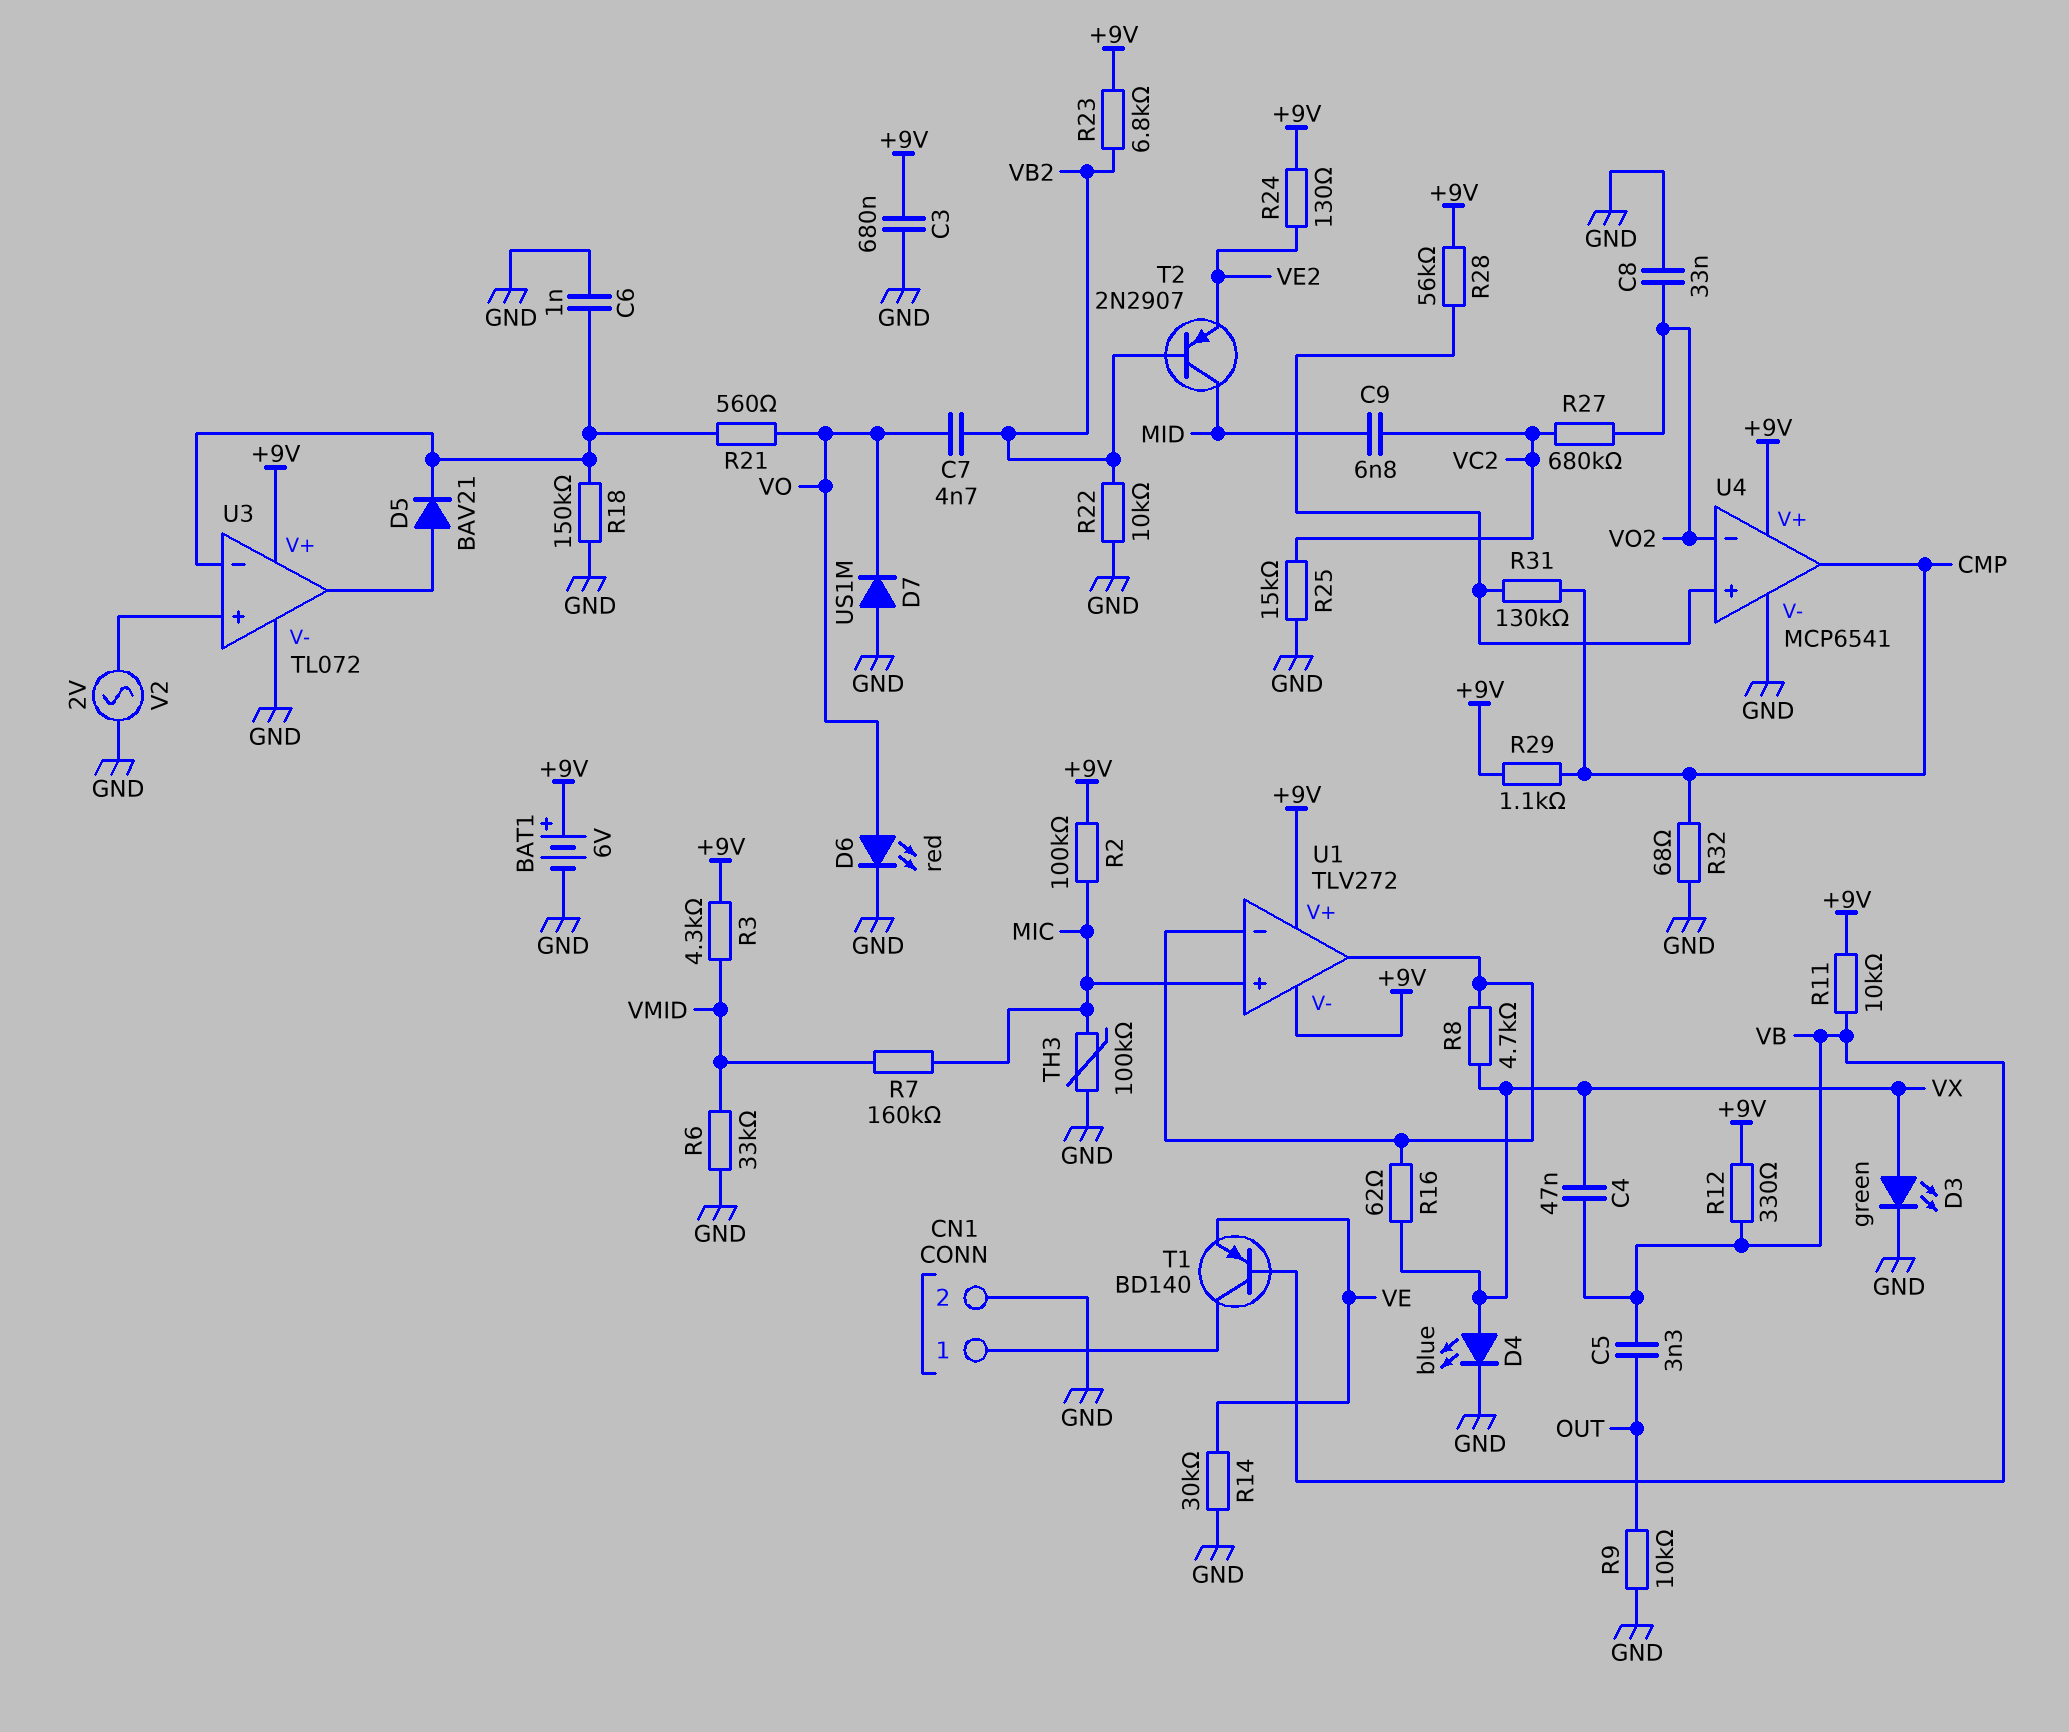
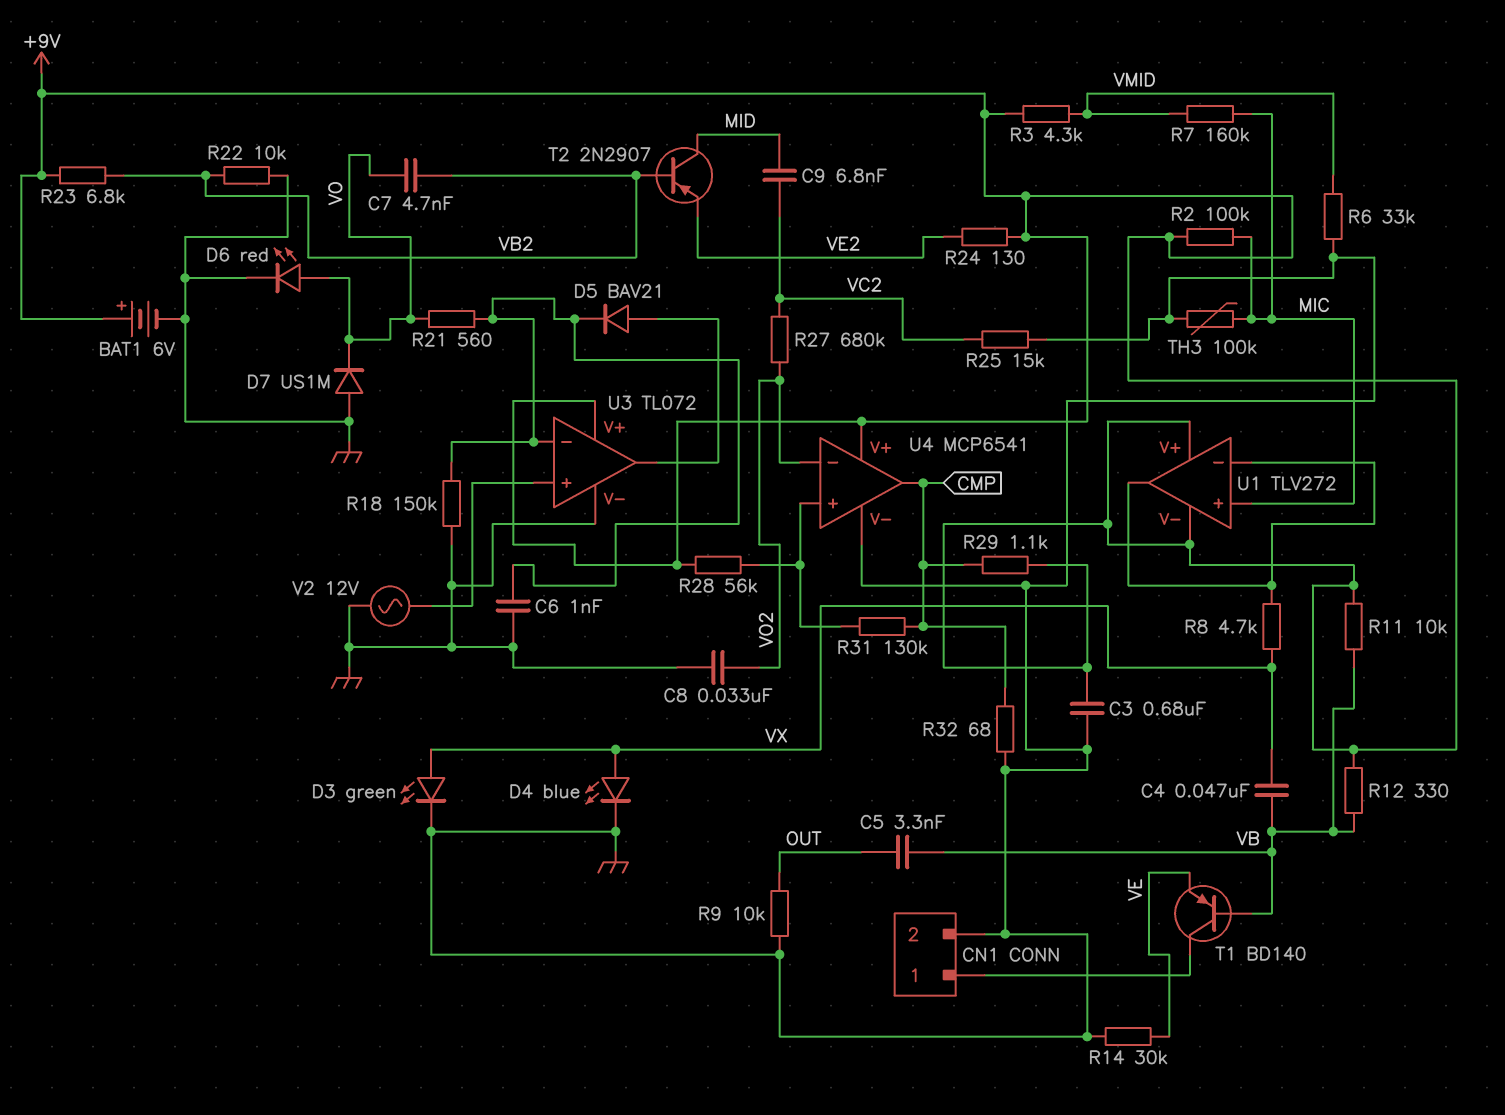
R16: 62 (U1/in-, VX) -> none
V2: AC 2V (GND, U3/in+) -> AC 12V (GND, U3/in+)

